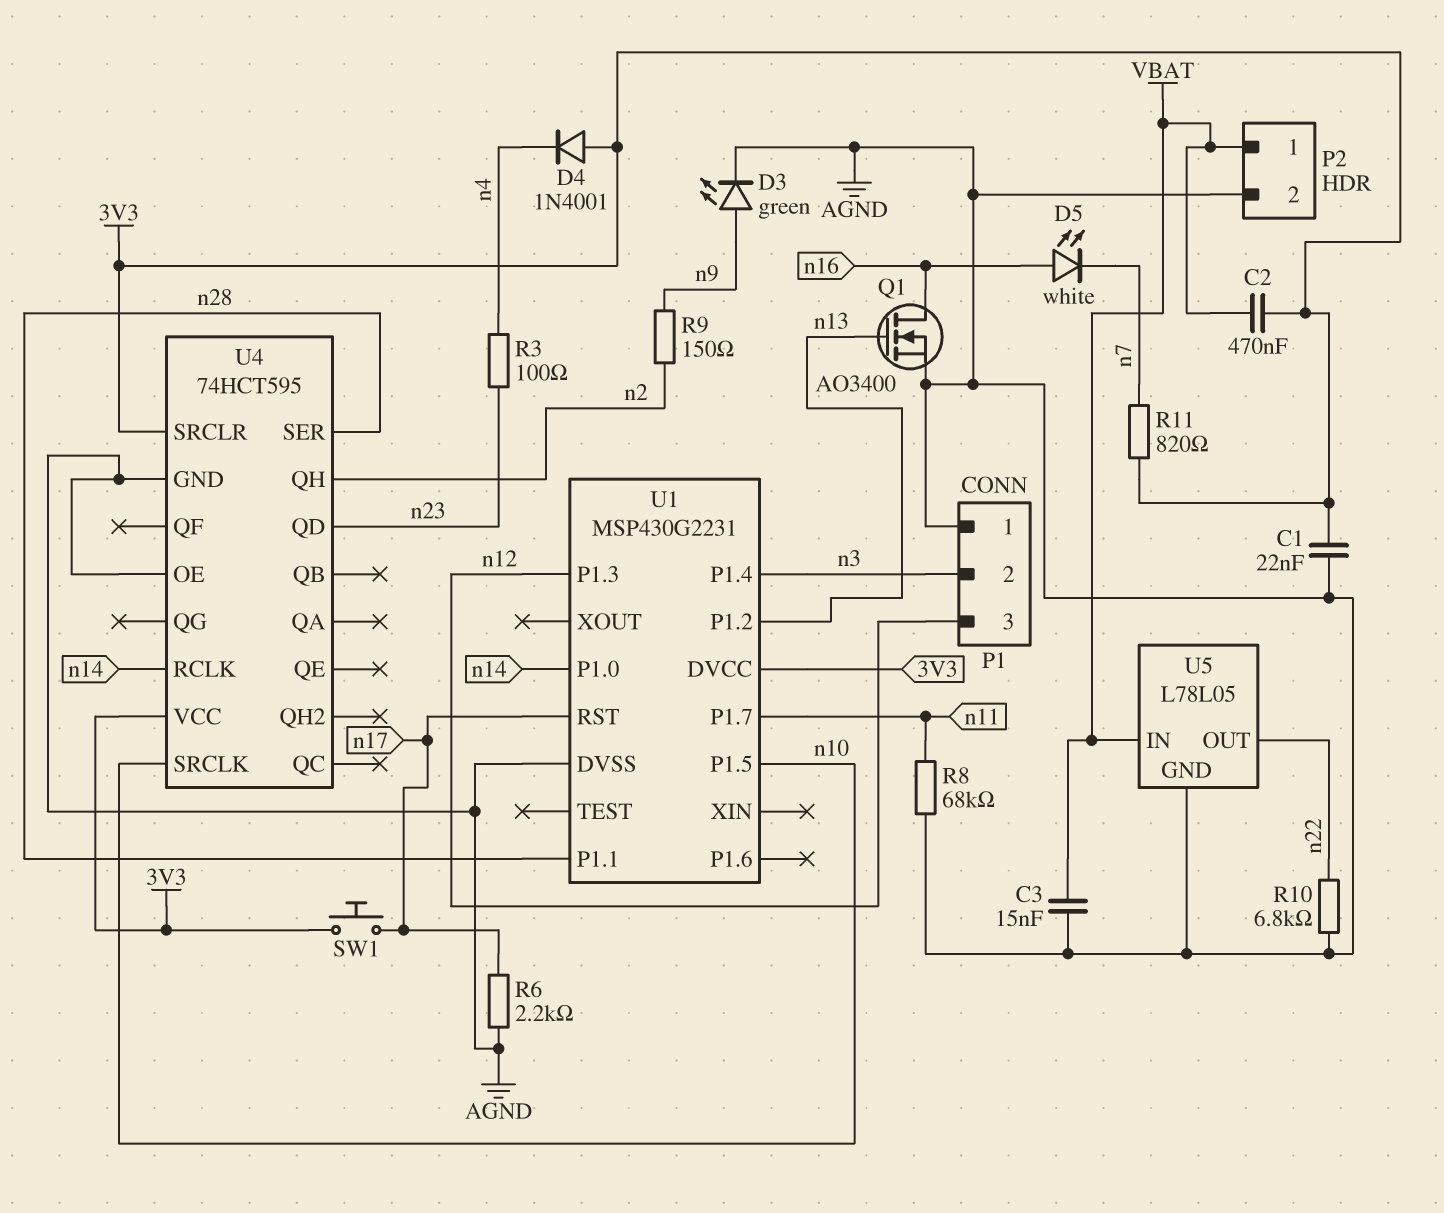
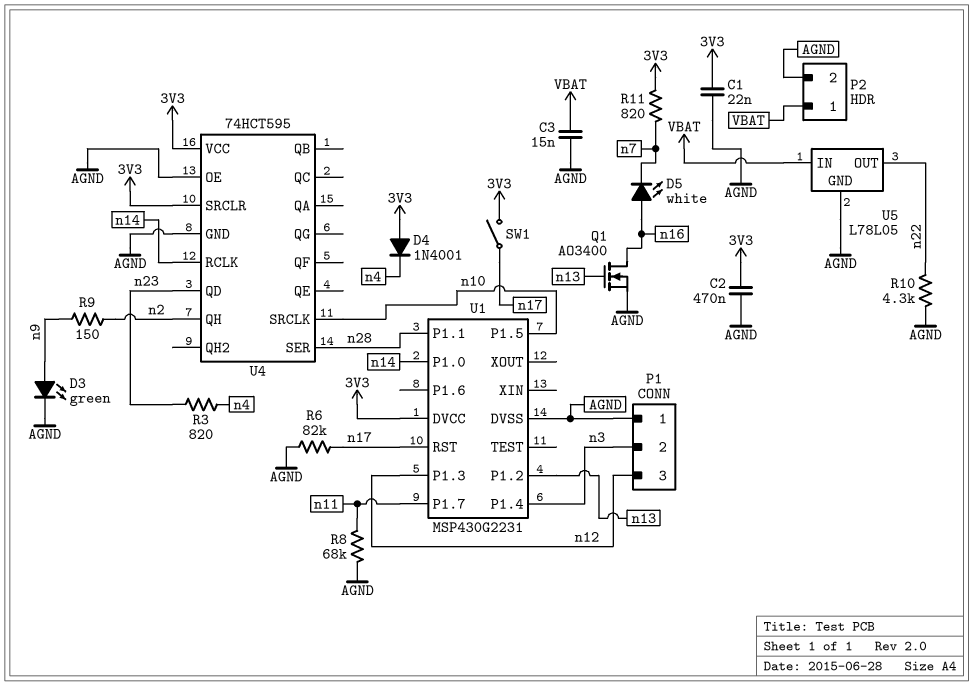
C2: 470nF (3V3, VBAT) -> 470nF (3V3, AGND)
R3: 100 (n4, n23) -> 820 (n4, n23)
R6: 2.2k (AGND, n17) -> 82k (AGND, n17)
R10: 6.8k (AGND, n22) -> 4.3k (AGND, n22)
SW1: button (3V3, n17) -> switch (3V3, n17)

